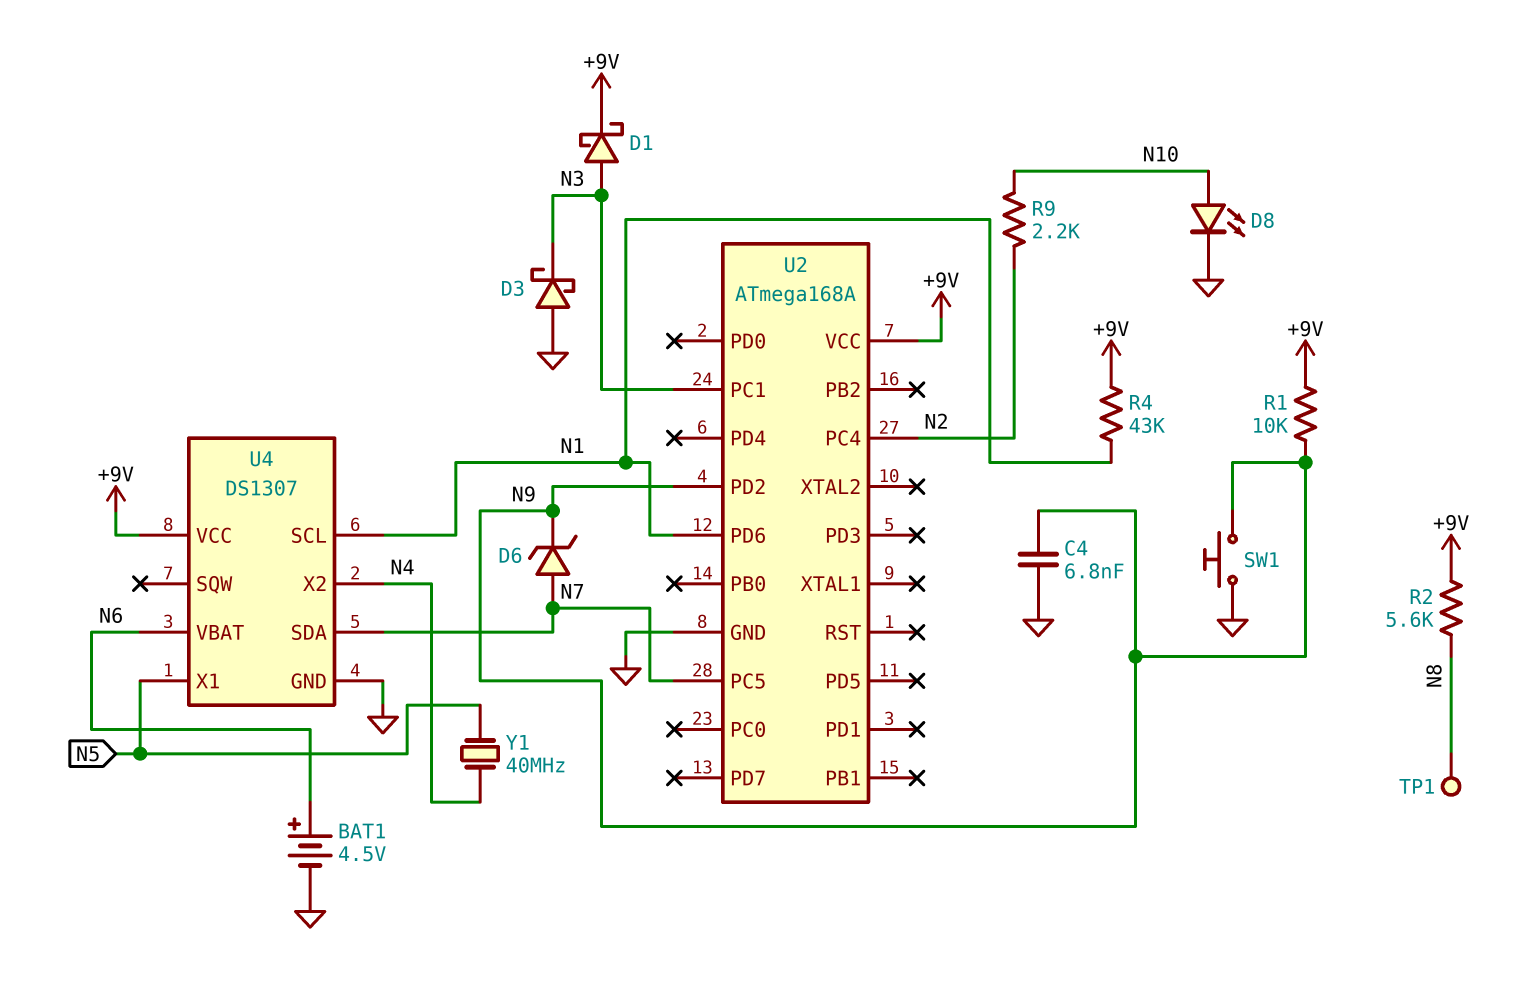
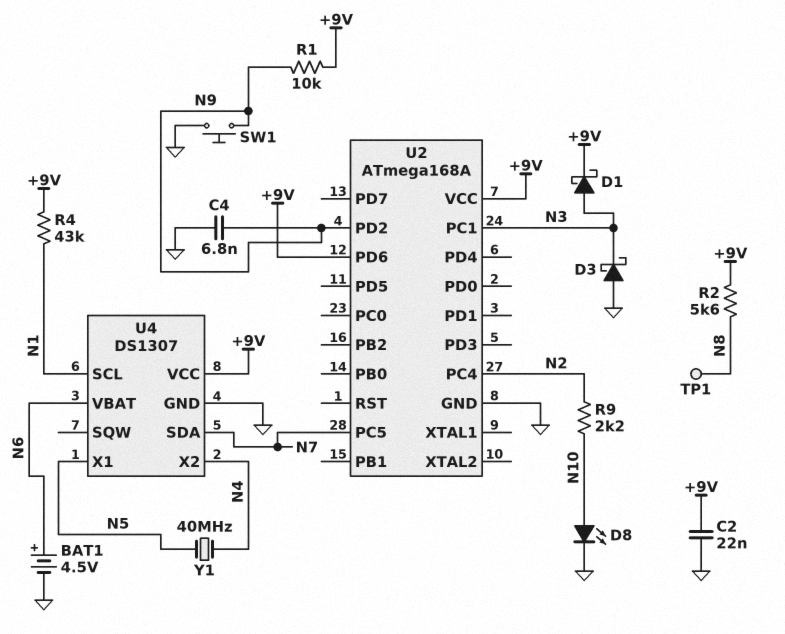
C2: none -> 22nF (+9V, GND)
D6: zener (A N7, K N9) -> none
U2 pin PD6: N1 -> +9V

